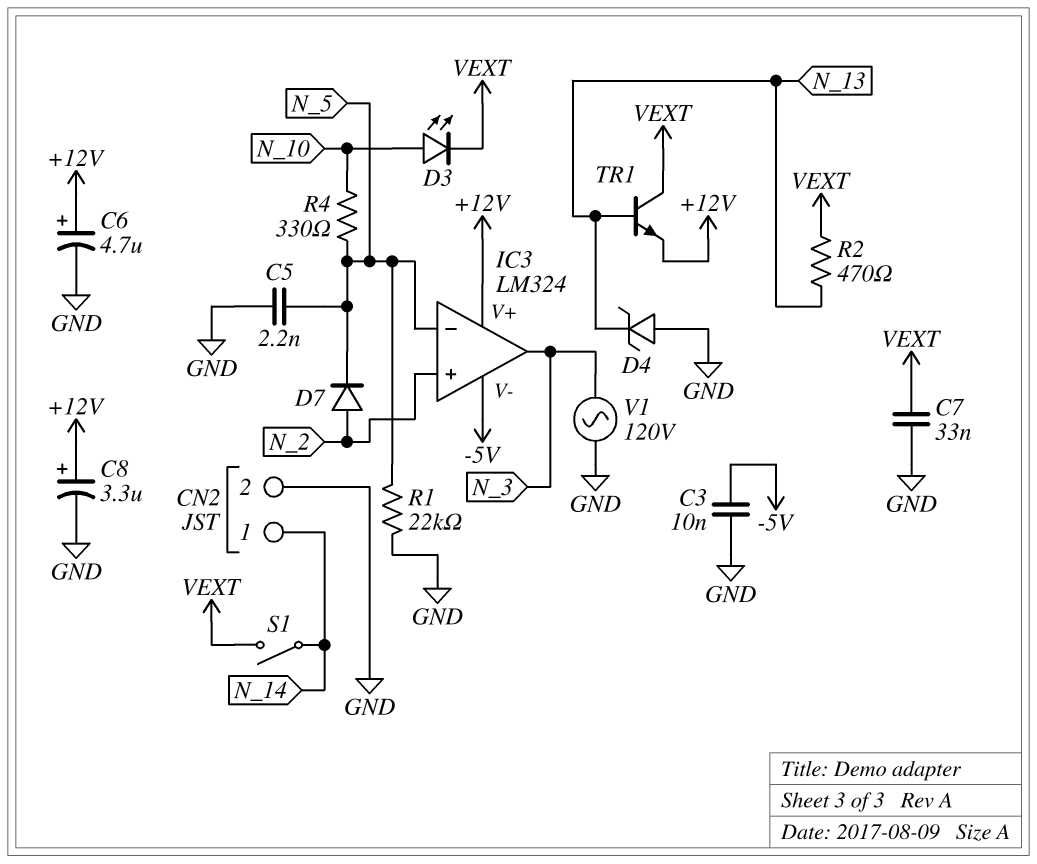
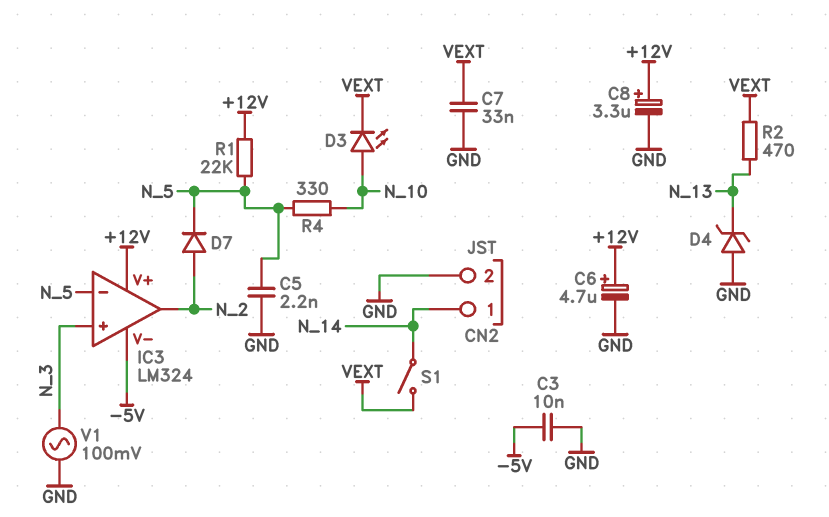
IC3 pin in+: N_2 -> N_3
IC3 pin out: N_3 -> N_2
R1: 22k (GND, N_5) -> 22k (+12V, N_5)
TR1: NPN (B N_13, C VEXT, E +12V) -> none
V1: AC 120V (GND, N_3) -> AC 100mV (GND, N_3)

